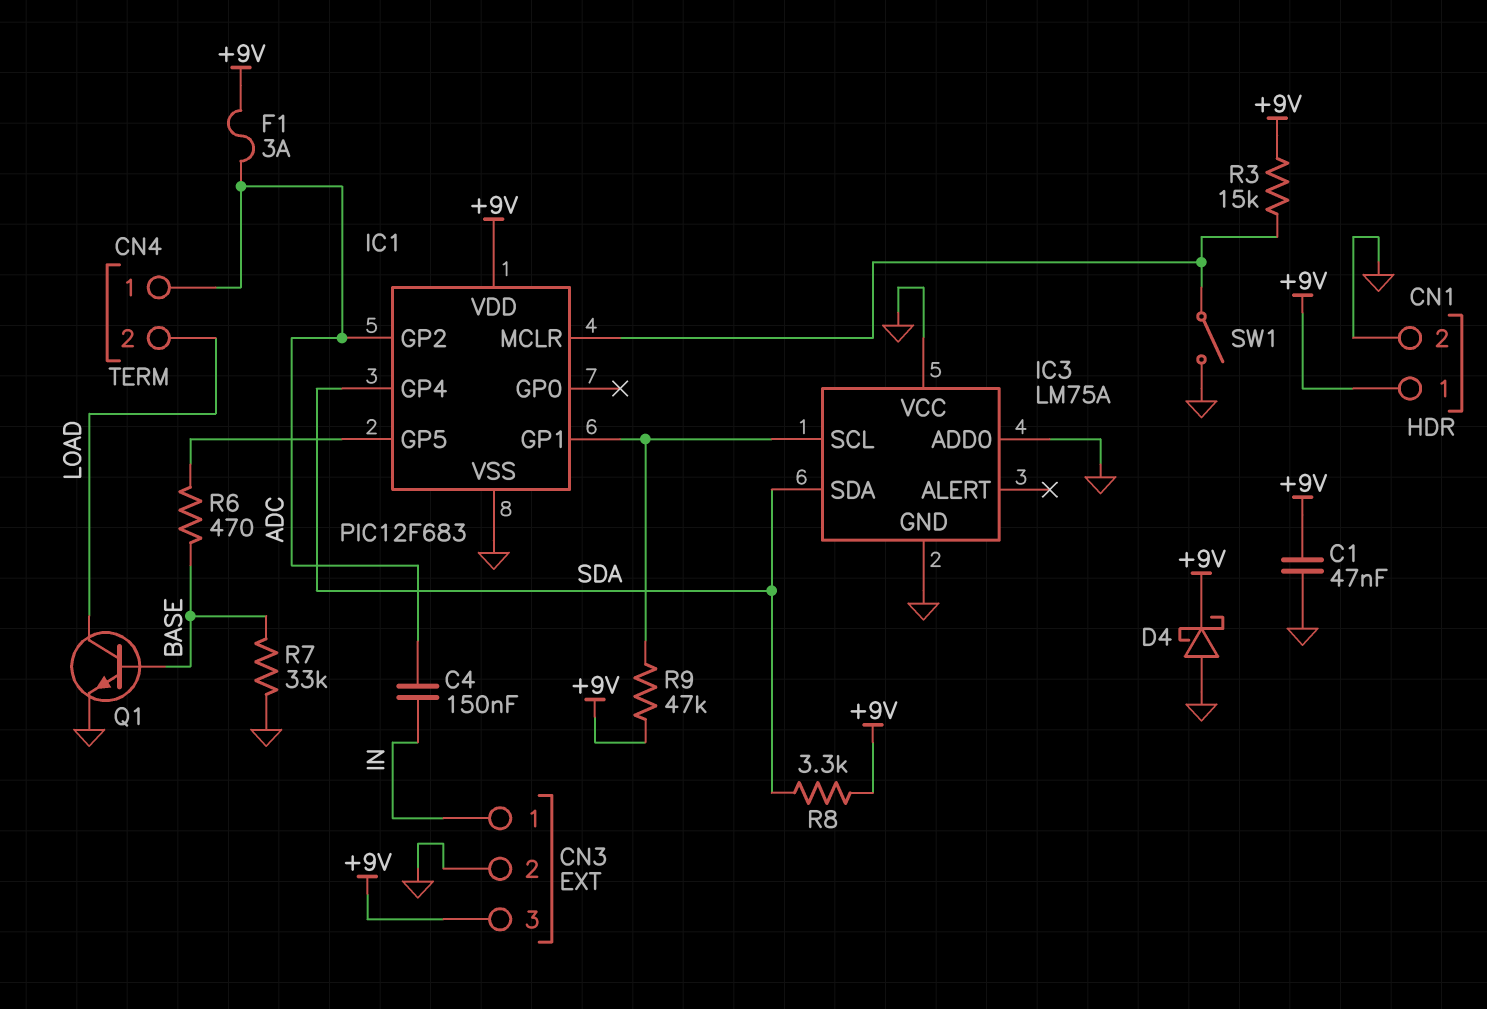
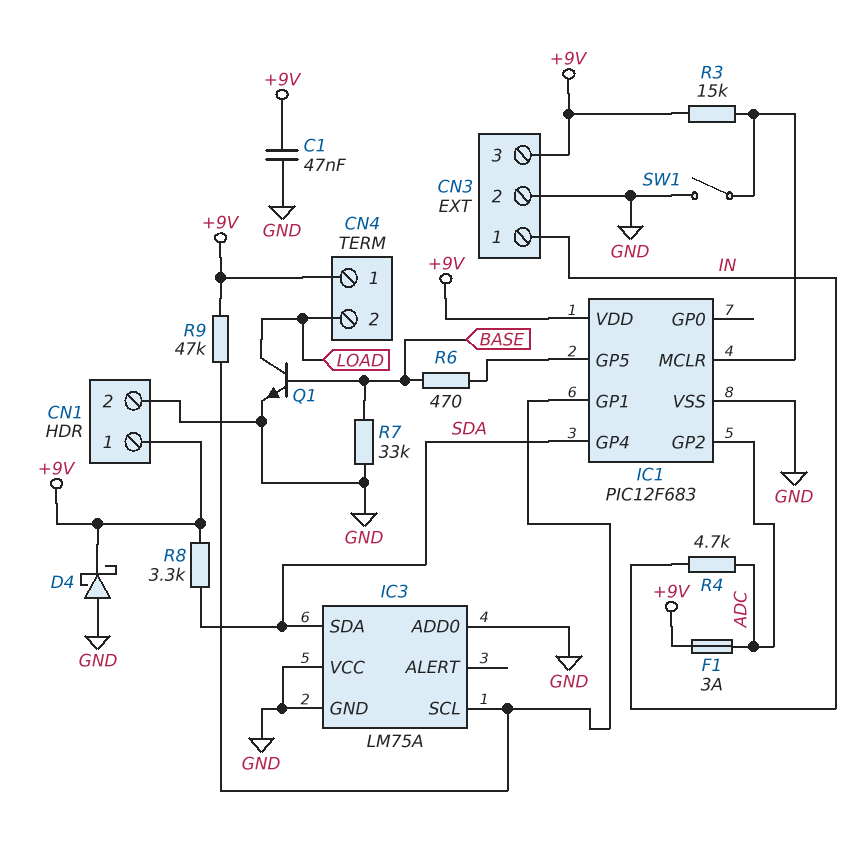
C4: 150nF (ADC, IN) -> none
CN4 pin 1: ADC -> +9V
R4: none -> 4.7k (ADC, IN)

